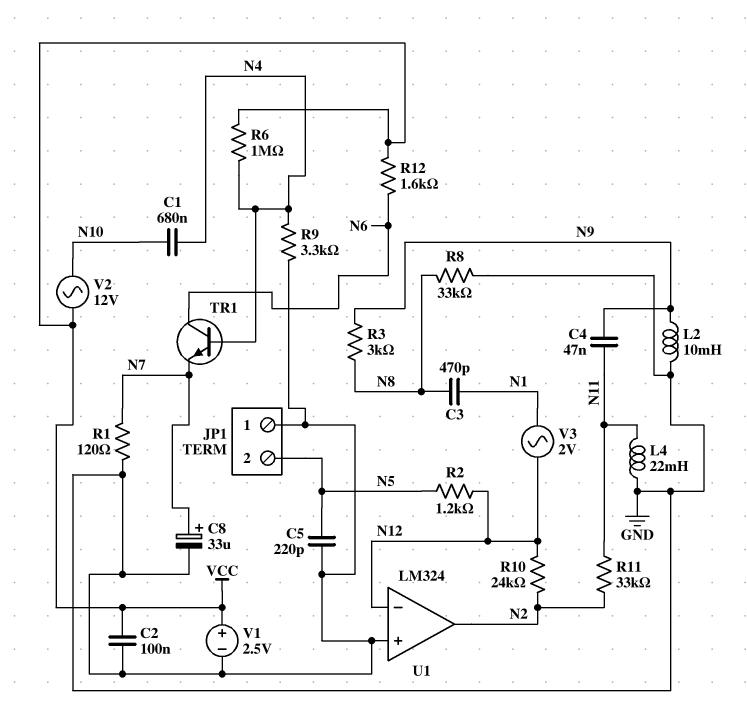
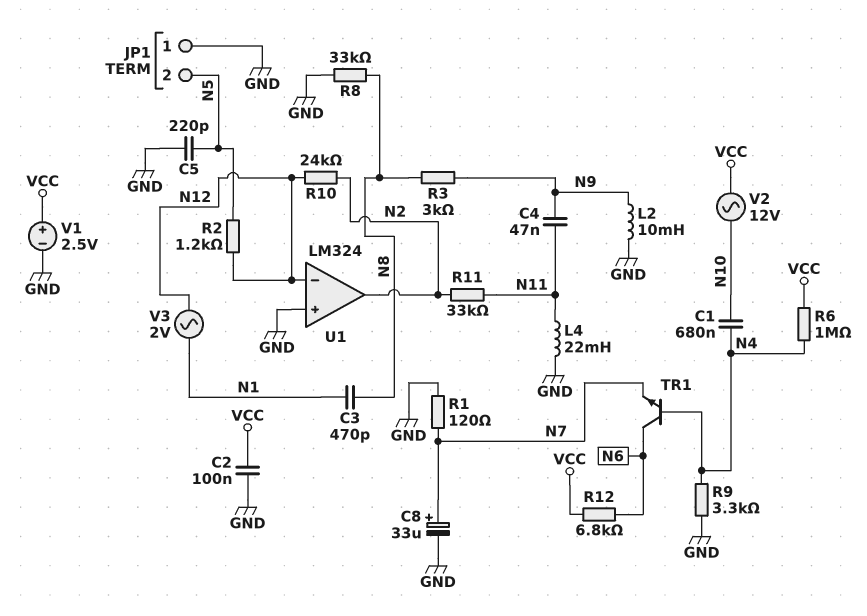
R12: 1.6k (N6, VCC) -> 6.8k (N6, VCC)

